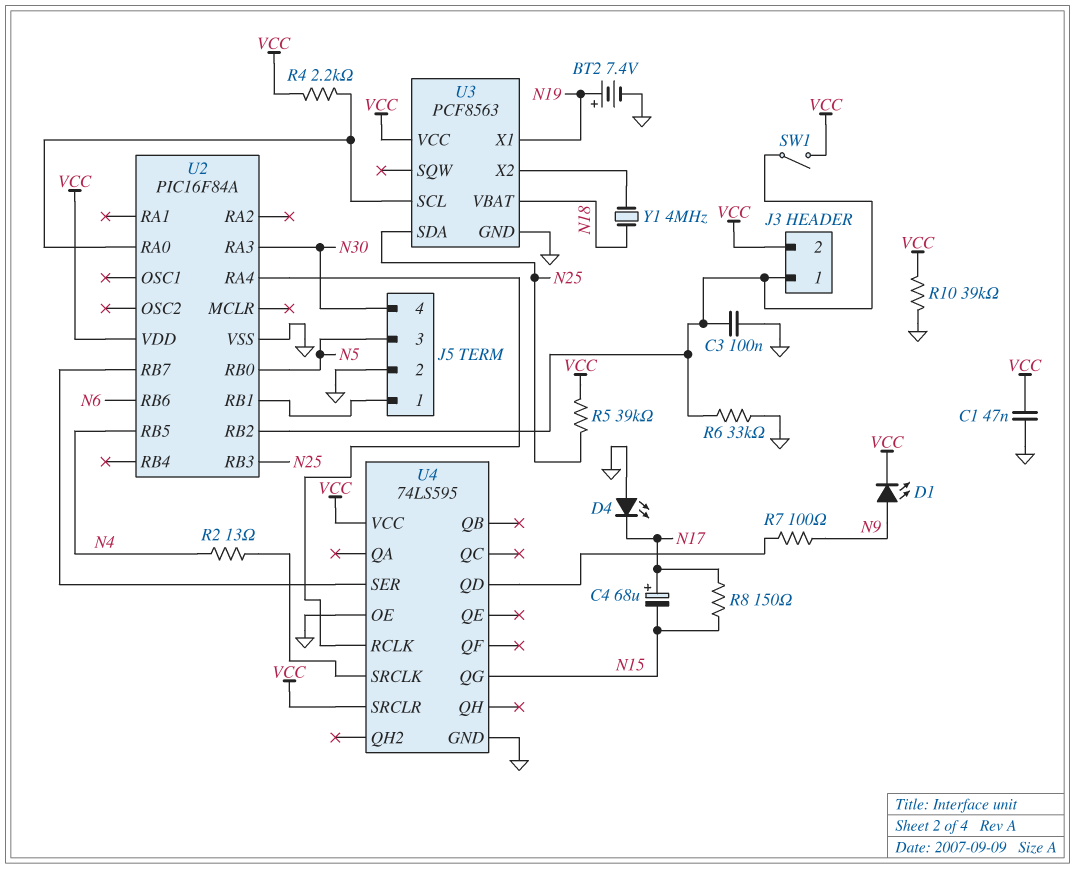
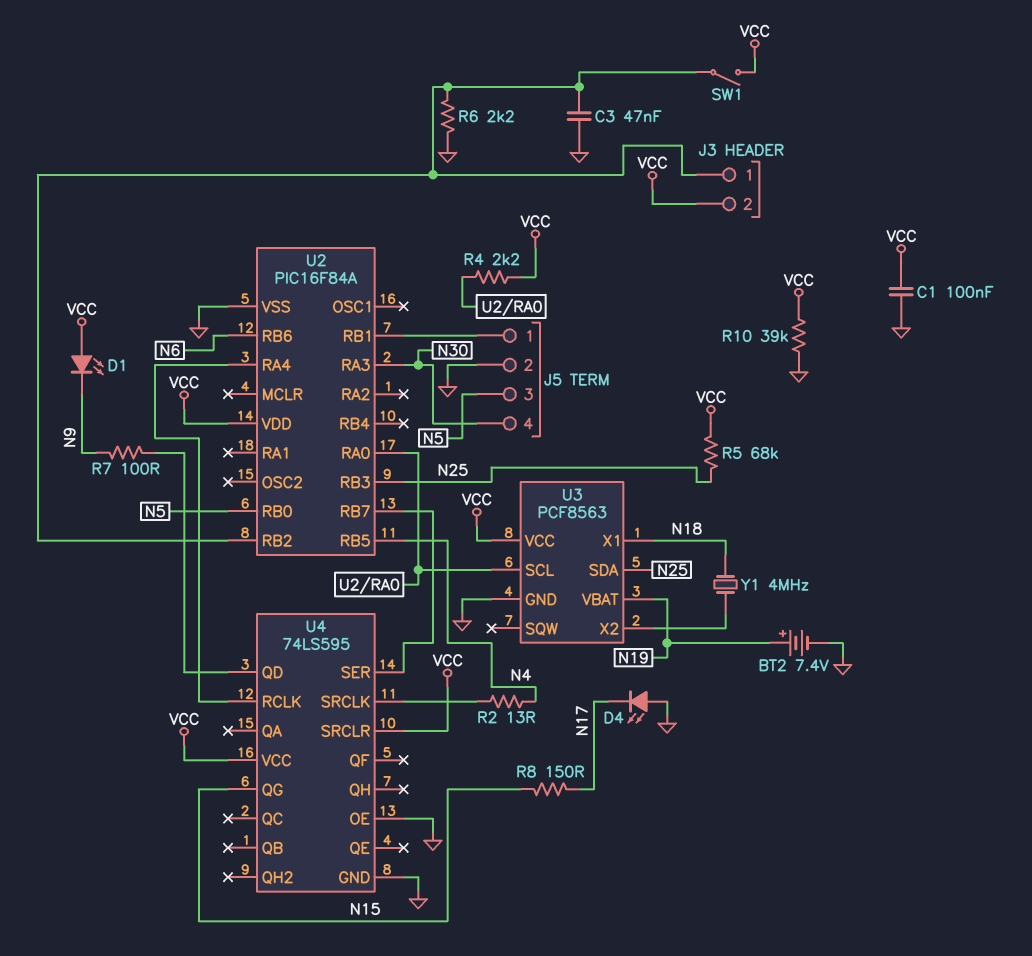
C1: 47nF (GND, VCC) -> 100nF (GND, VCC)
C3: 100nF (GND, J3/1) -> 47nF (GND, J3/1)
C4: 68uF (plus N17, minus N15) -> none
D1: LED (A N9, K VCC) -> LED (A VCC, K N9)
R5: 39k (N25, VCC) -> 68k (N25, VCC)
R6: 33k (GND, J3/1) -> 2.2k (GND, J3/1)
U3 pin VBAT: N18 -> N19
U3 pin X1: N19 -> N18

